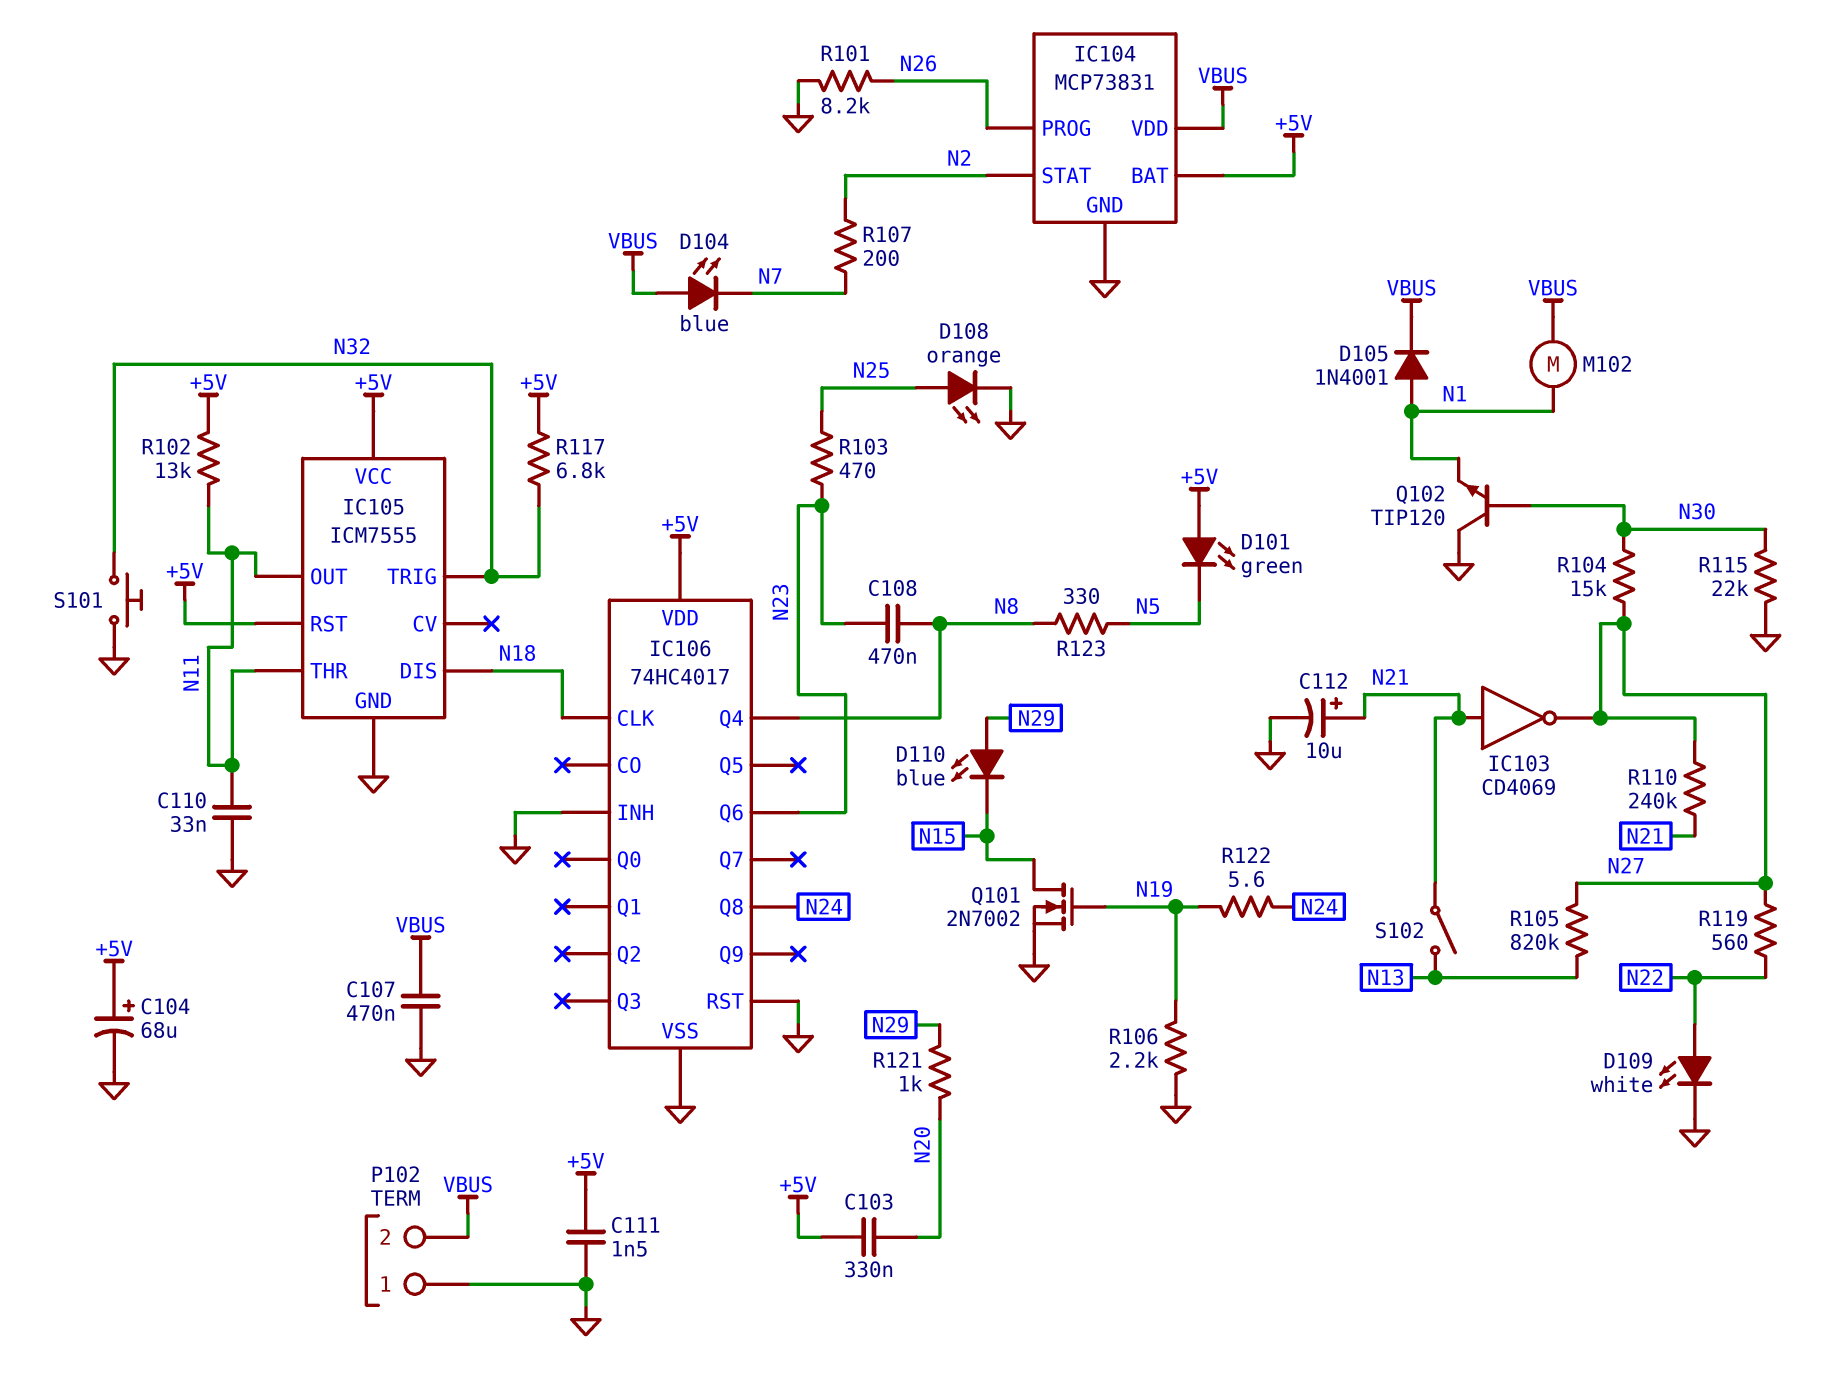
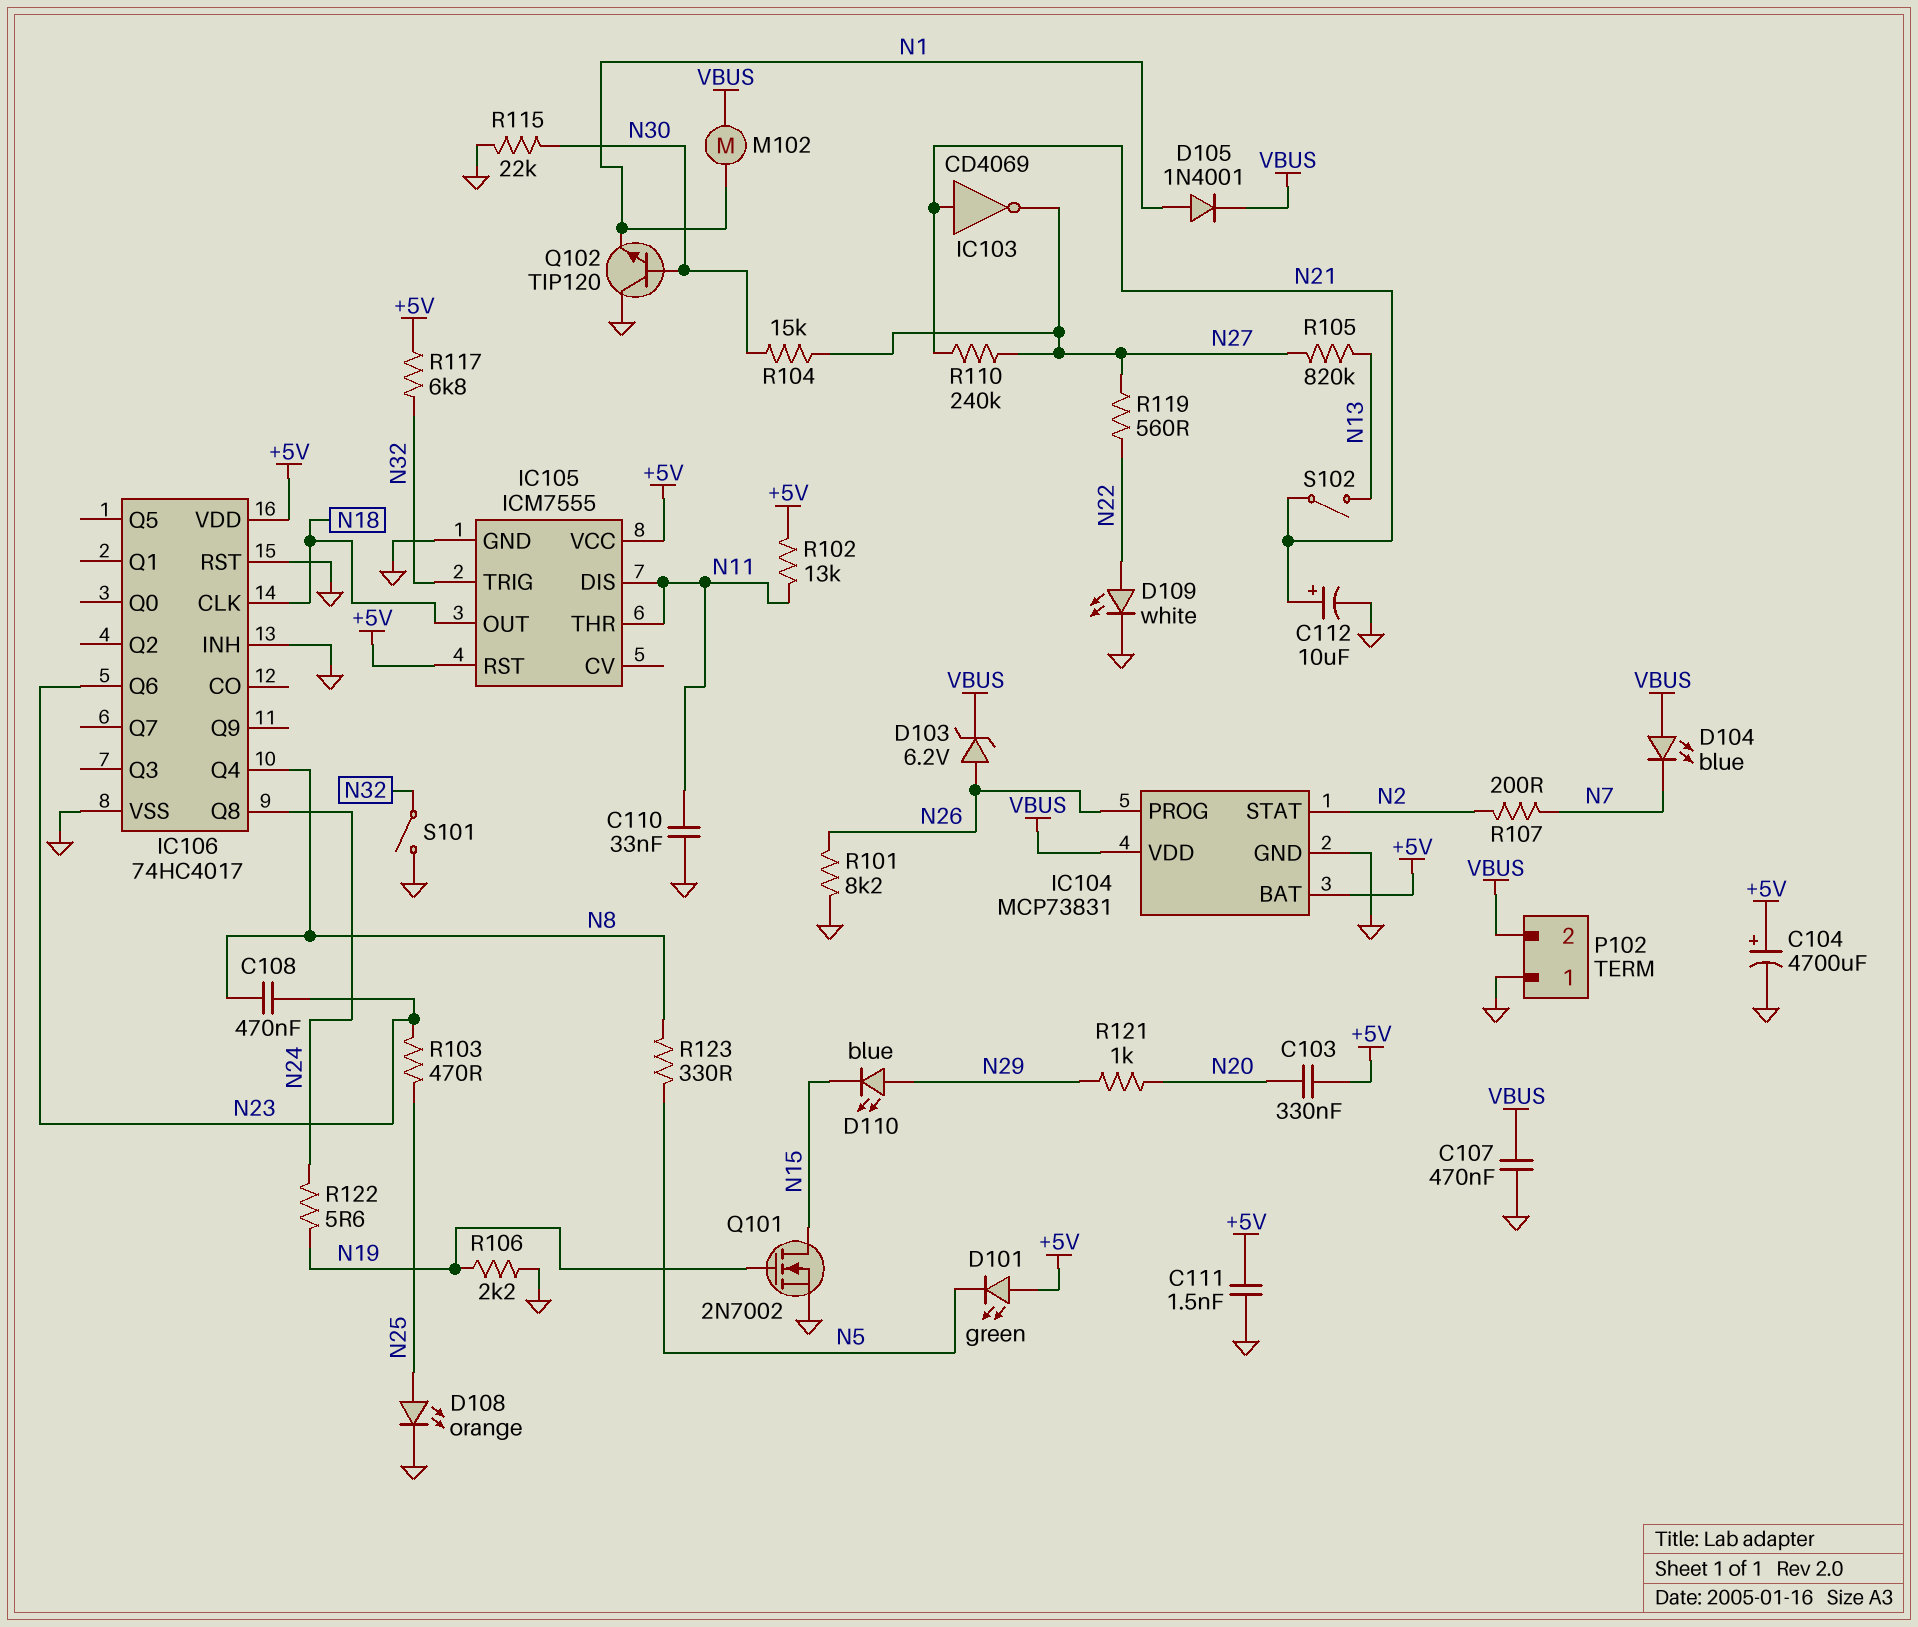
C104: 68uF (plus +5V, minus GND) -> 4700uF (plus +5V, minus GND)
D103: none -> zener 6.2V (A N26, K VBUS)
IC105 pin DIS: N18 -> N11
IC105 pin OUT: N11 -> N18
S101: button (GND, N32) -> switch (GND, N32)

